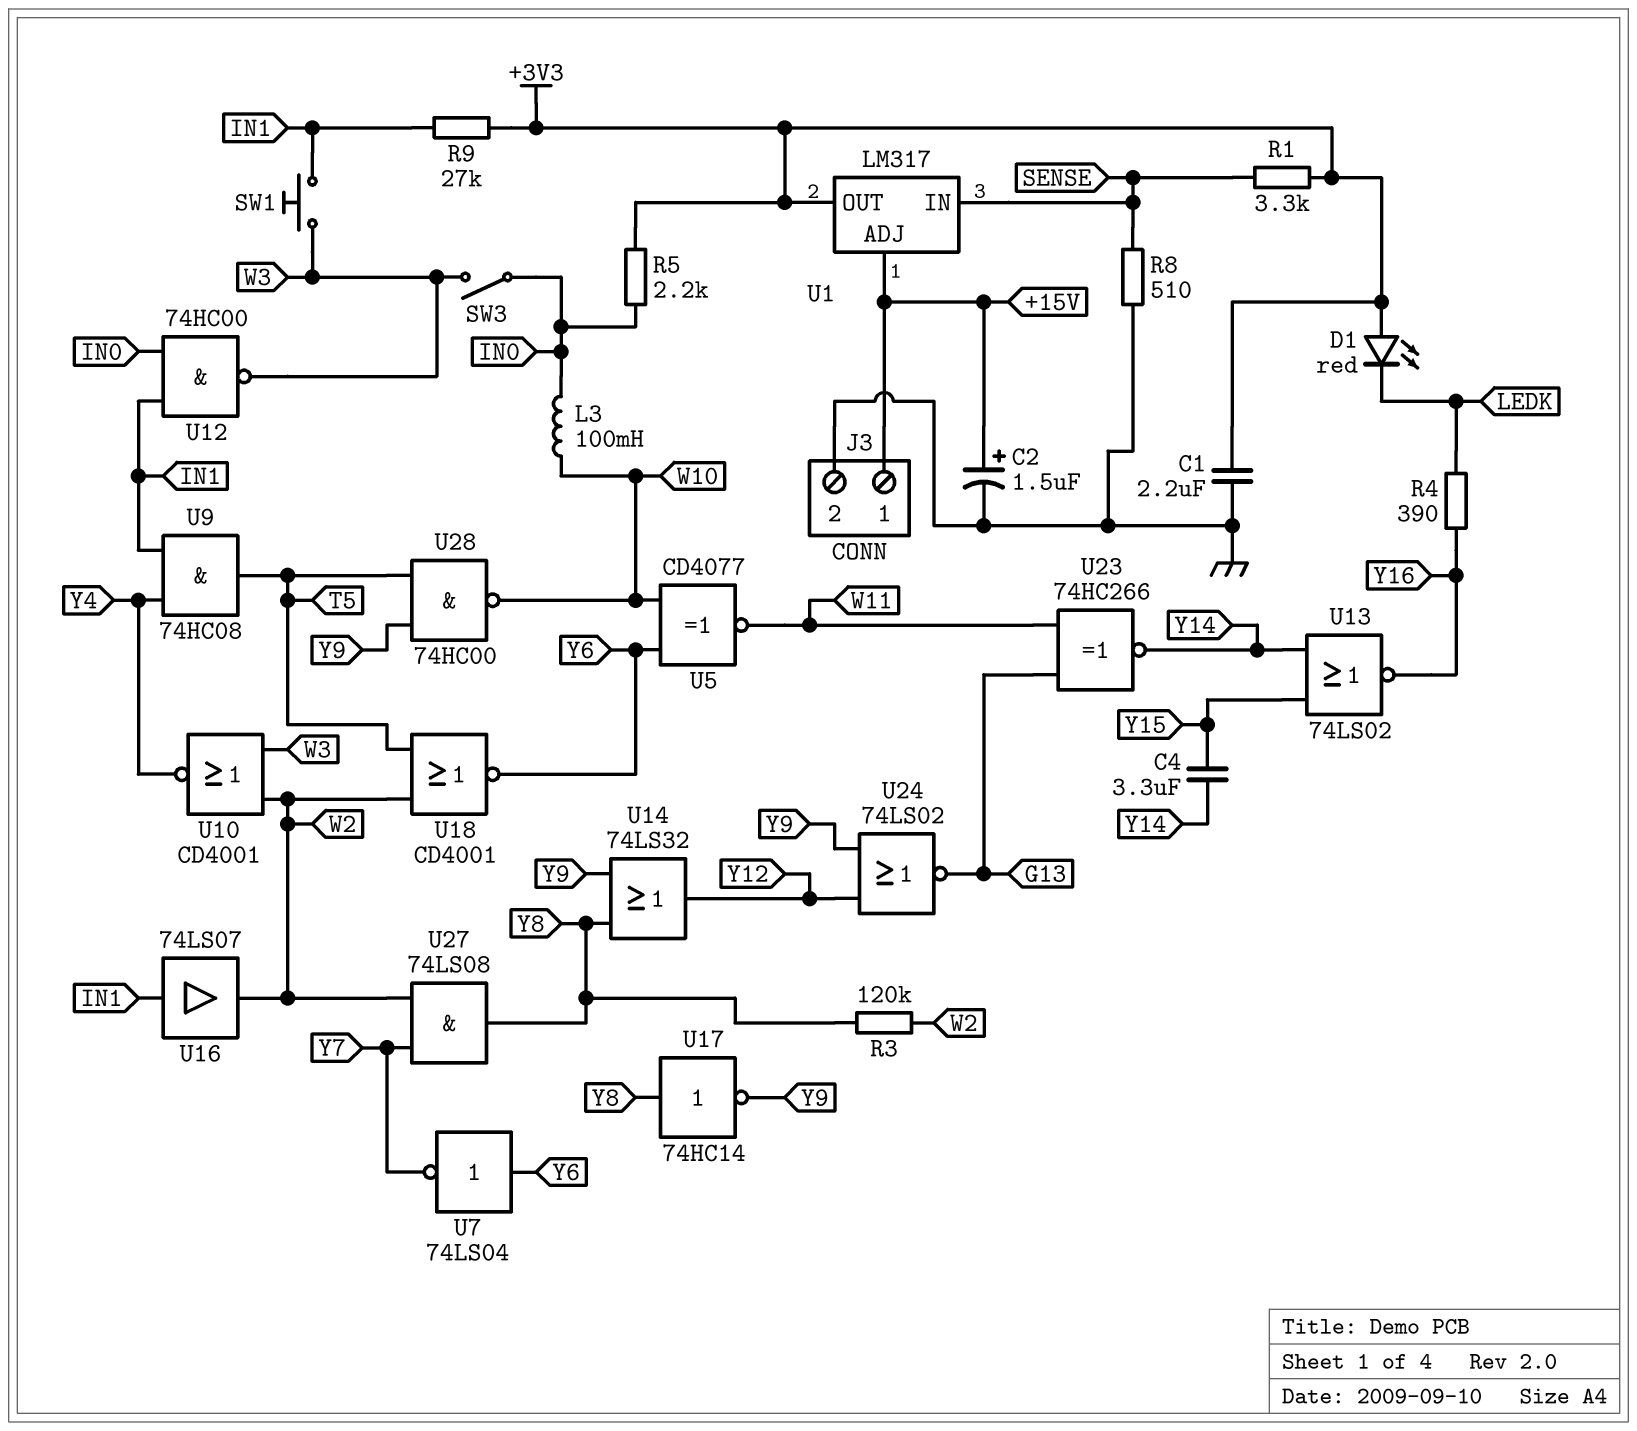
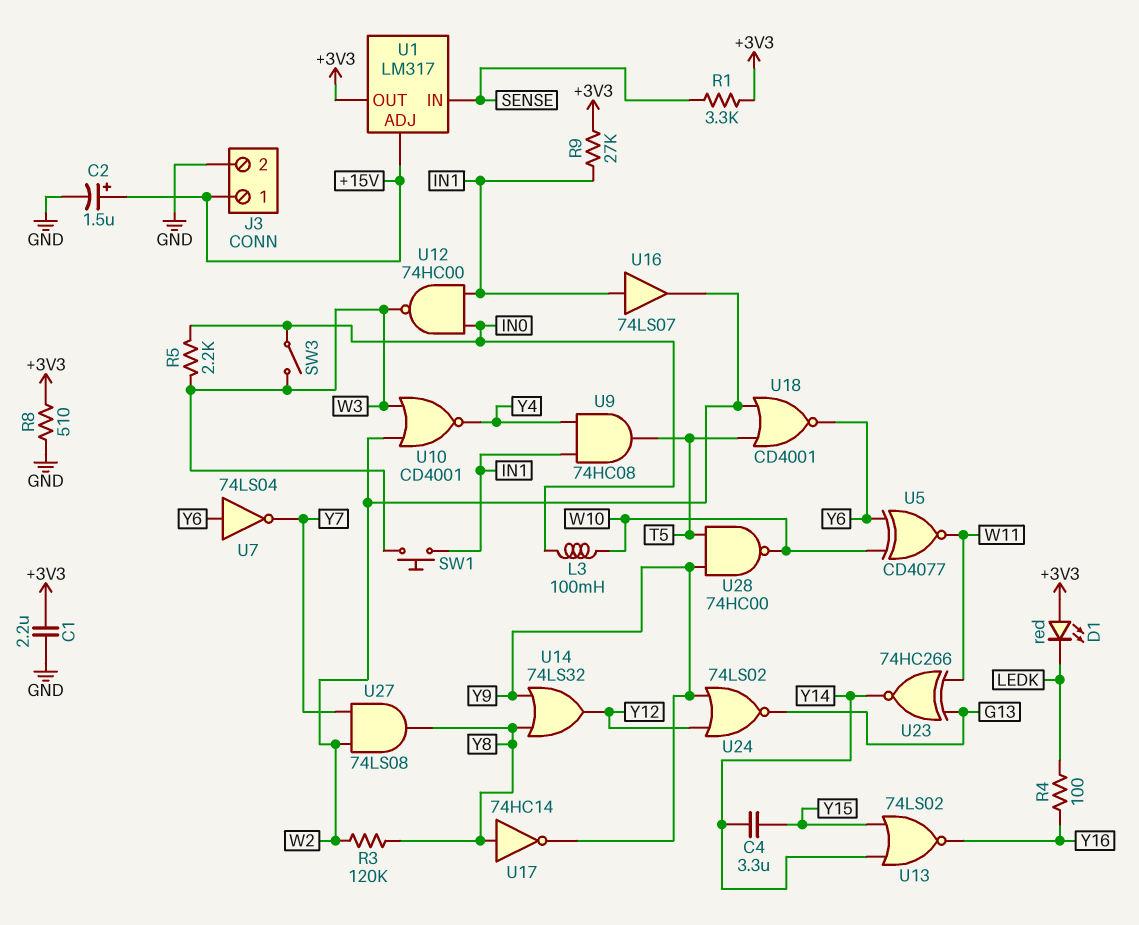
R4: 390 (LEDK, Y16) -> 100 (LEDK, Y16)
R5: 2.2k (+3V3, IN0) -> 2.2k (IN0, W3)
R8: 510 (GND, SENSE) -> 510 (+3V3, GND)

